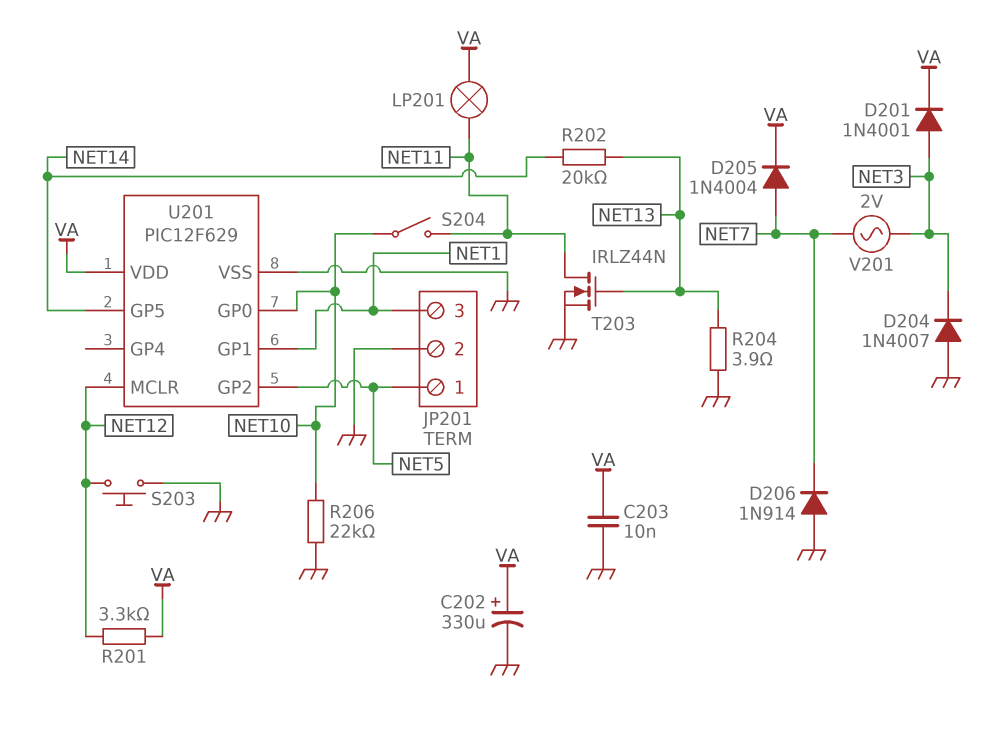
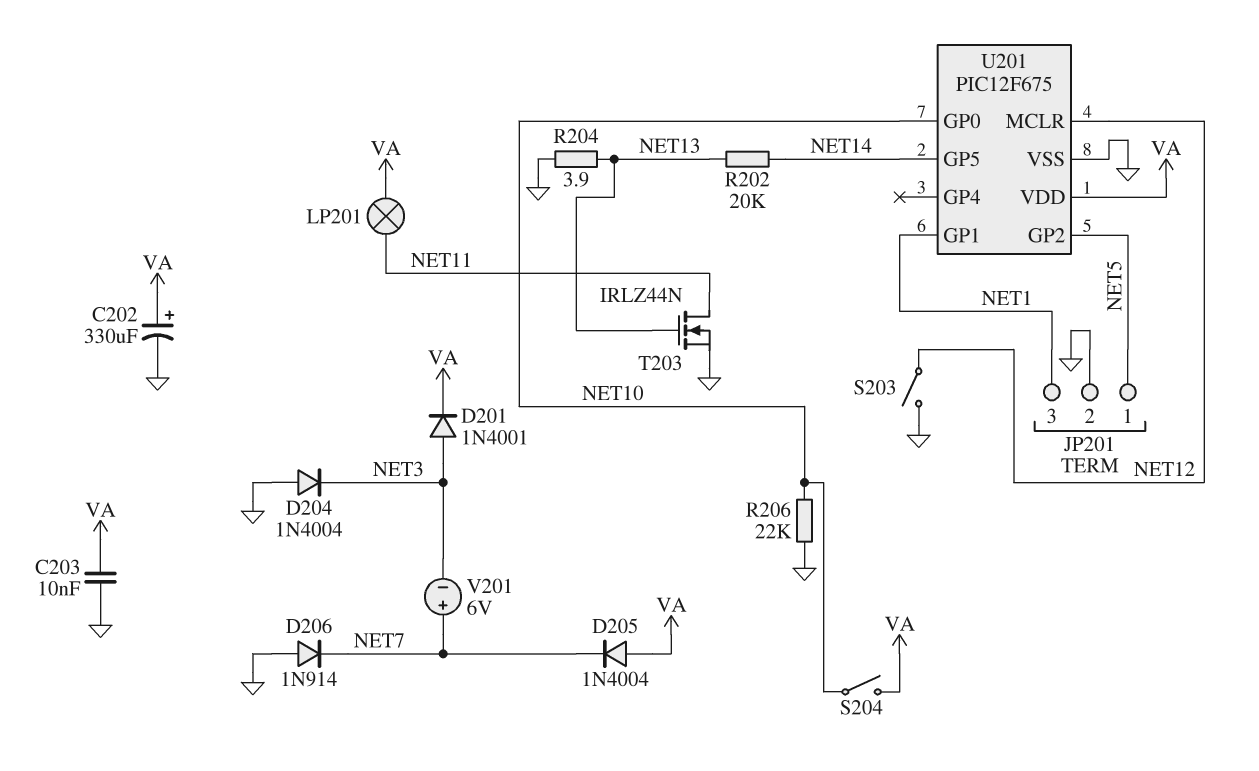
D204: diode 1N4007 (A GND, K NET3) -> diode 1N4004 (A GND, K NET3)
D205: diode 1N4004 (A NET7, K VA) -> diode 1N4004 (A VA, K NET7)
R201: 3.3k (NET12, VA) -> none
S203: button (GND, NET12) -> switch (GND, NET12)
S204: switch (NET10, NET11) -> switch (NET10, VA)
U201: PIC12F629 -> PIC12F675
V201: AC 2V (NET3, NET7) -> 6V (plus NET7, minus NET3)

